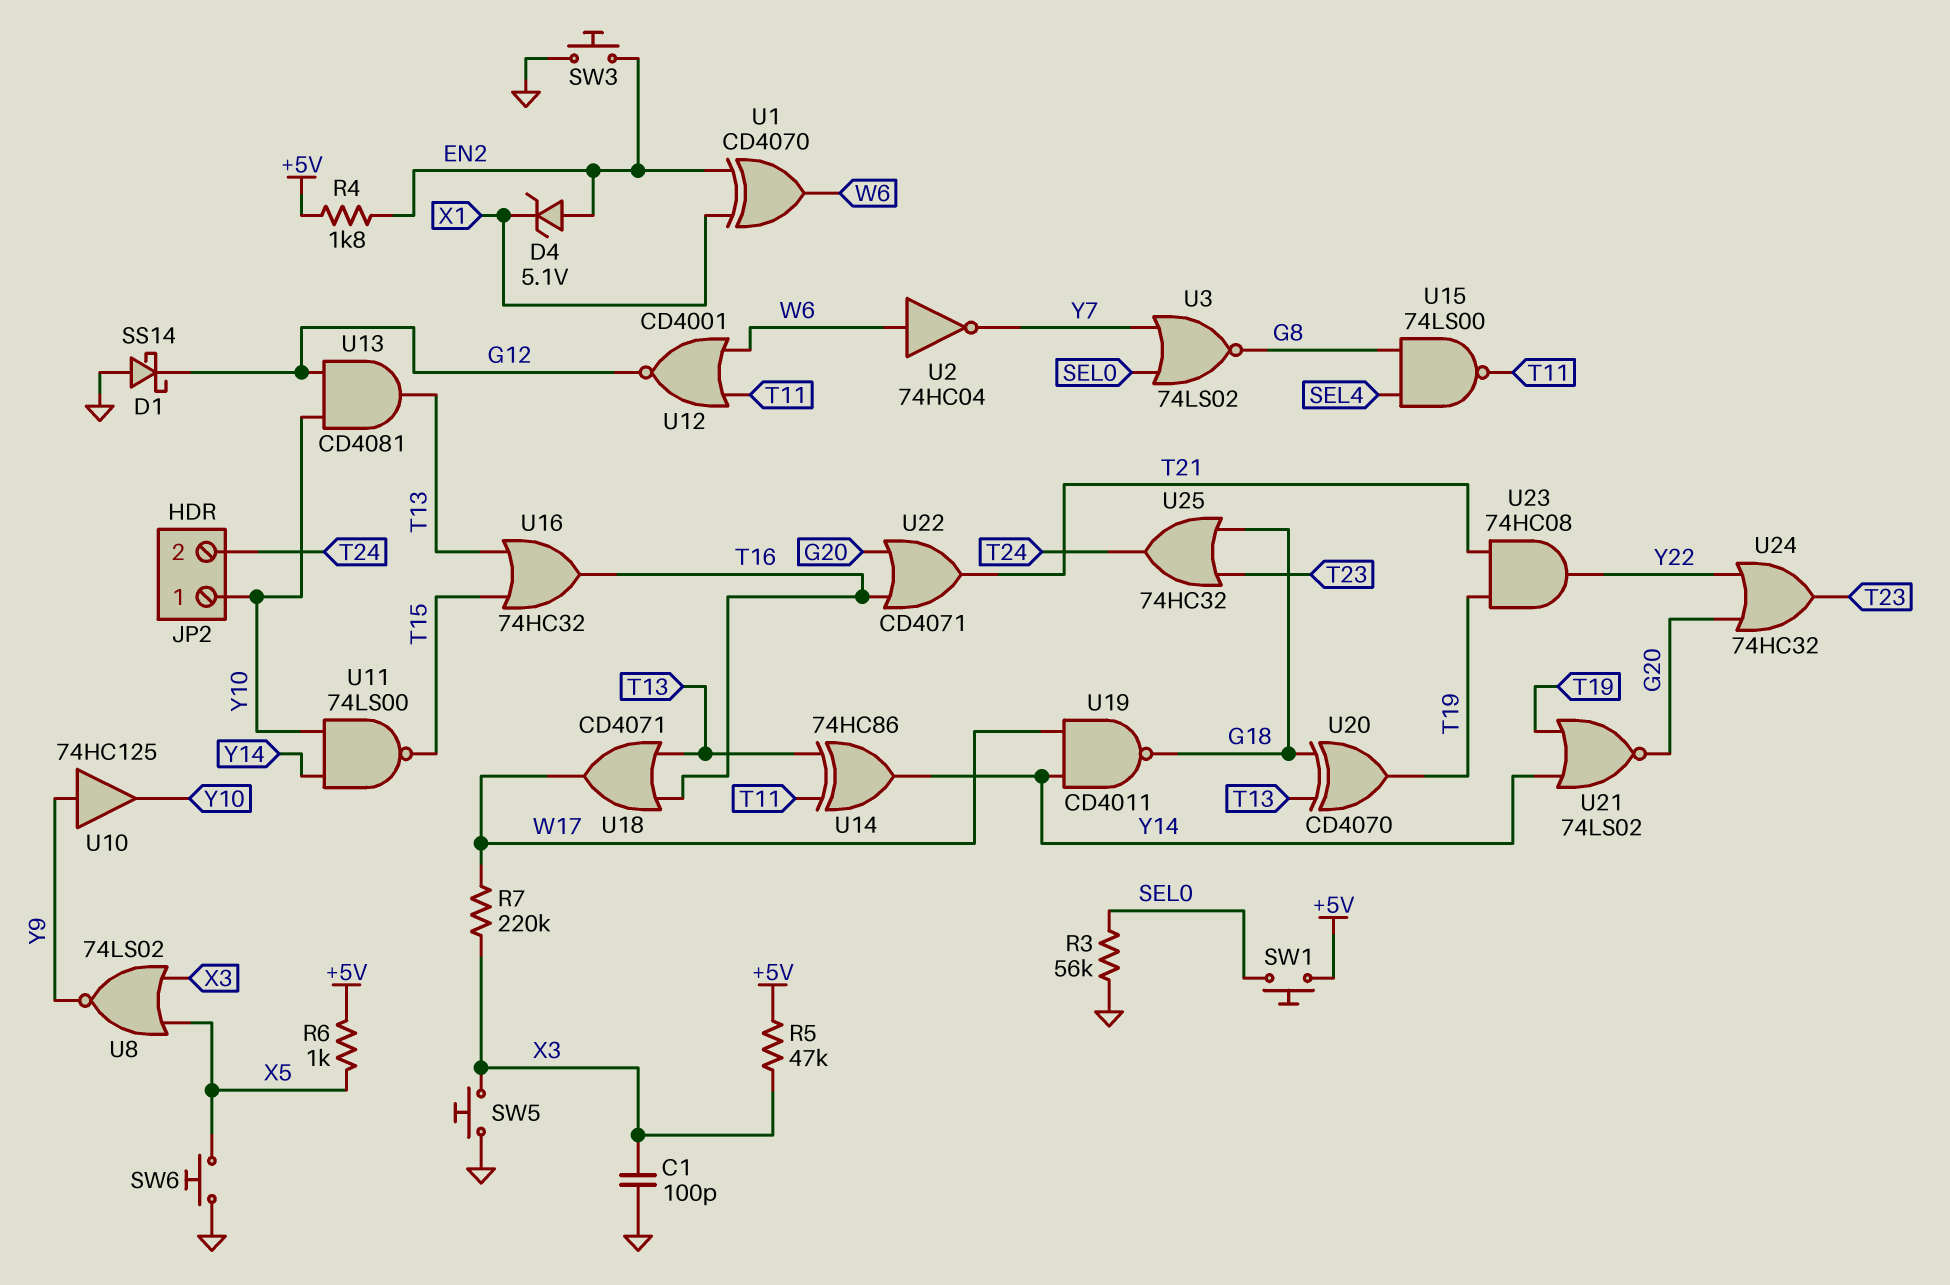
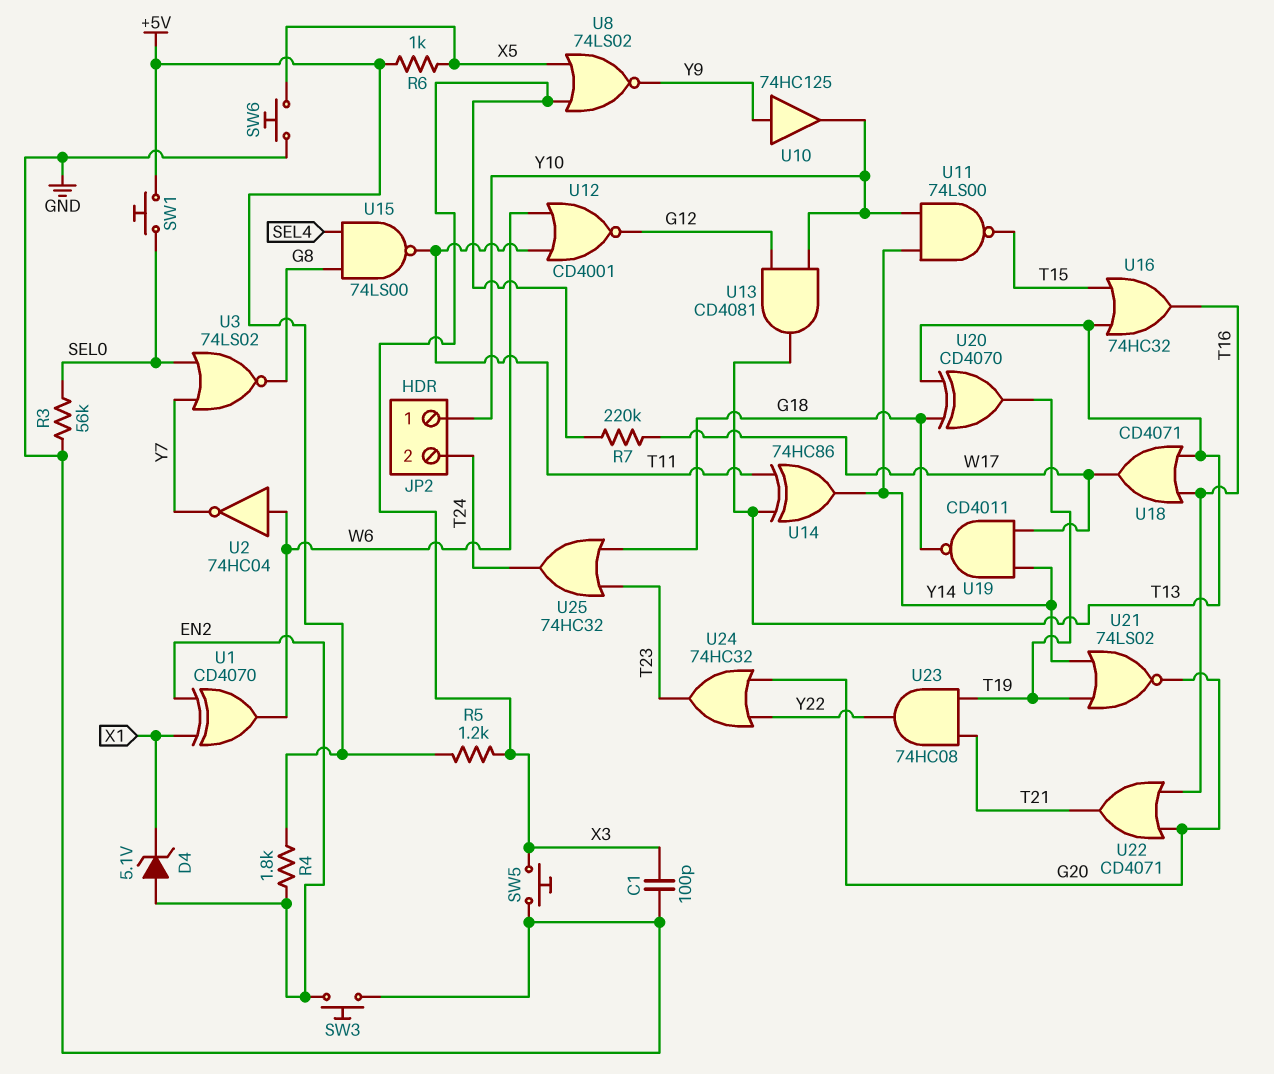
D1: schottky SS14 (A GND, K G12) -> none
R5: 47k (+5V, X3) -> 1.2k (+5V, X3)

